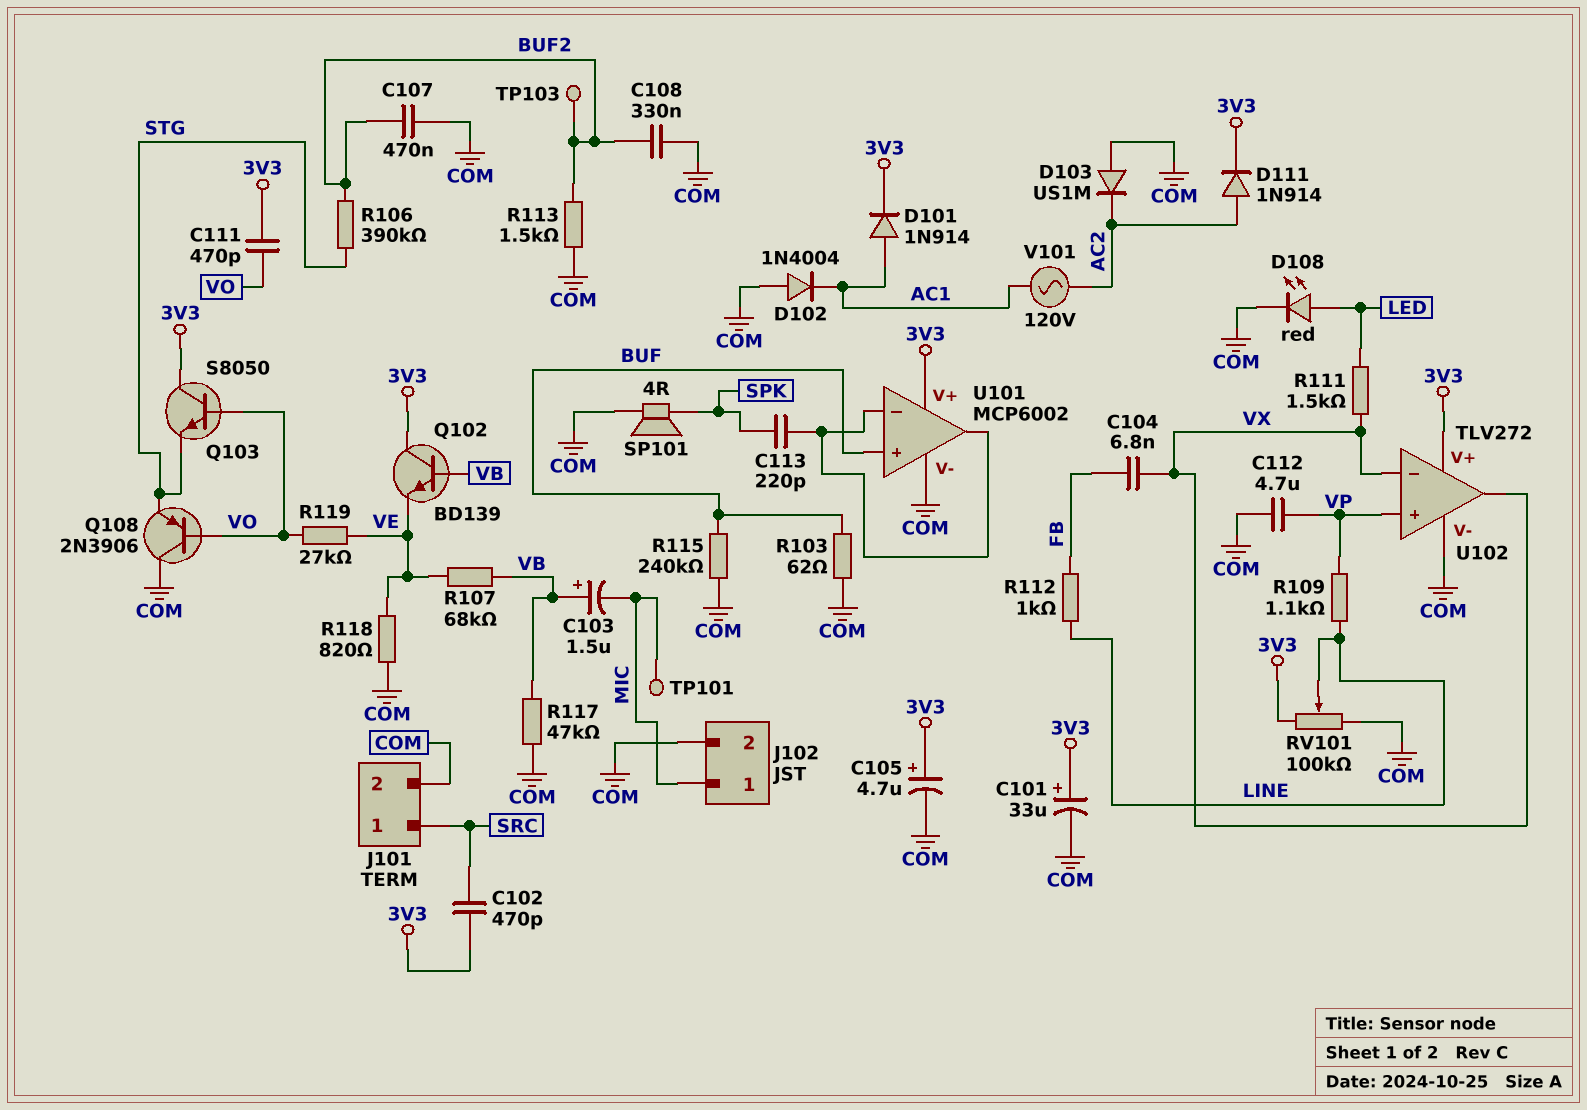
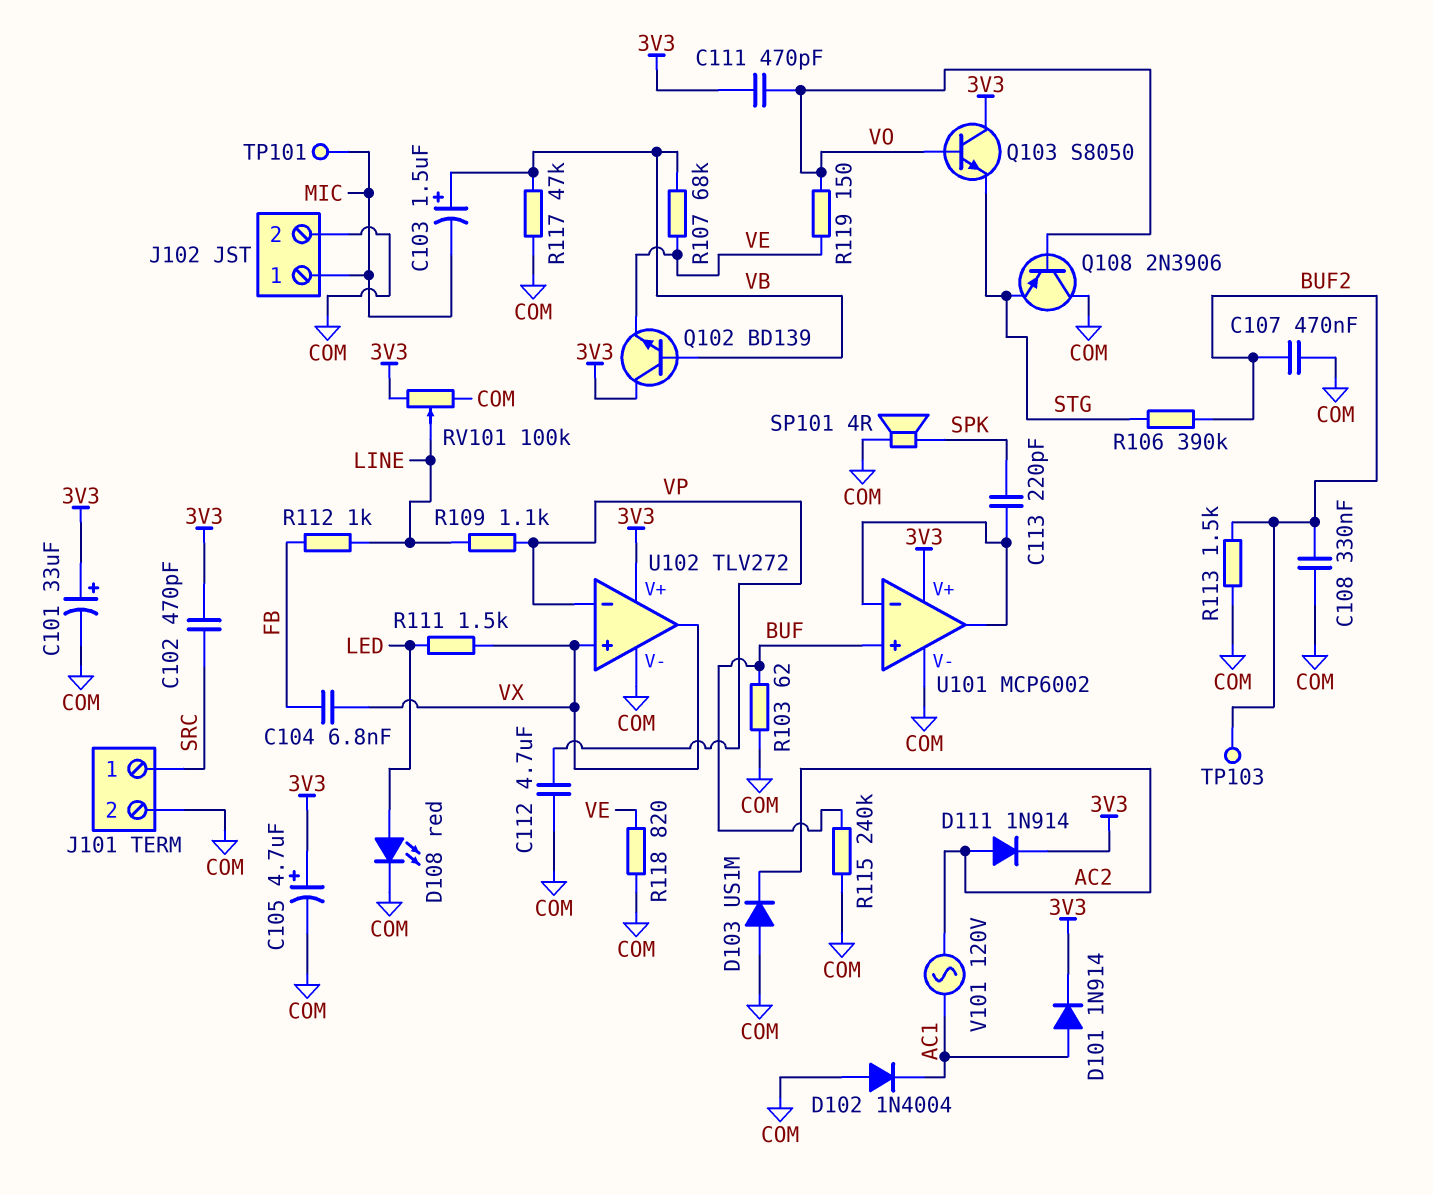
R119: 27k (VE, VO) -> 150 (VE, VO)
U102 pin in+: VP -> VX
U102 pin in-: VX -> VP

